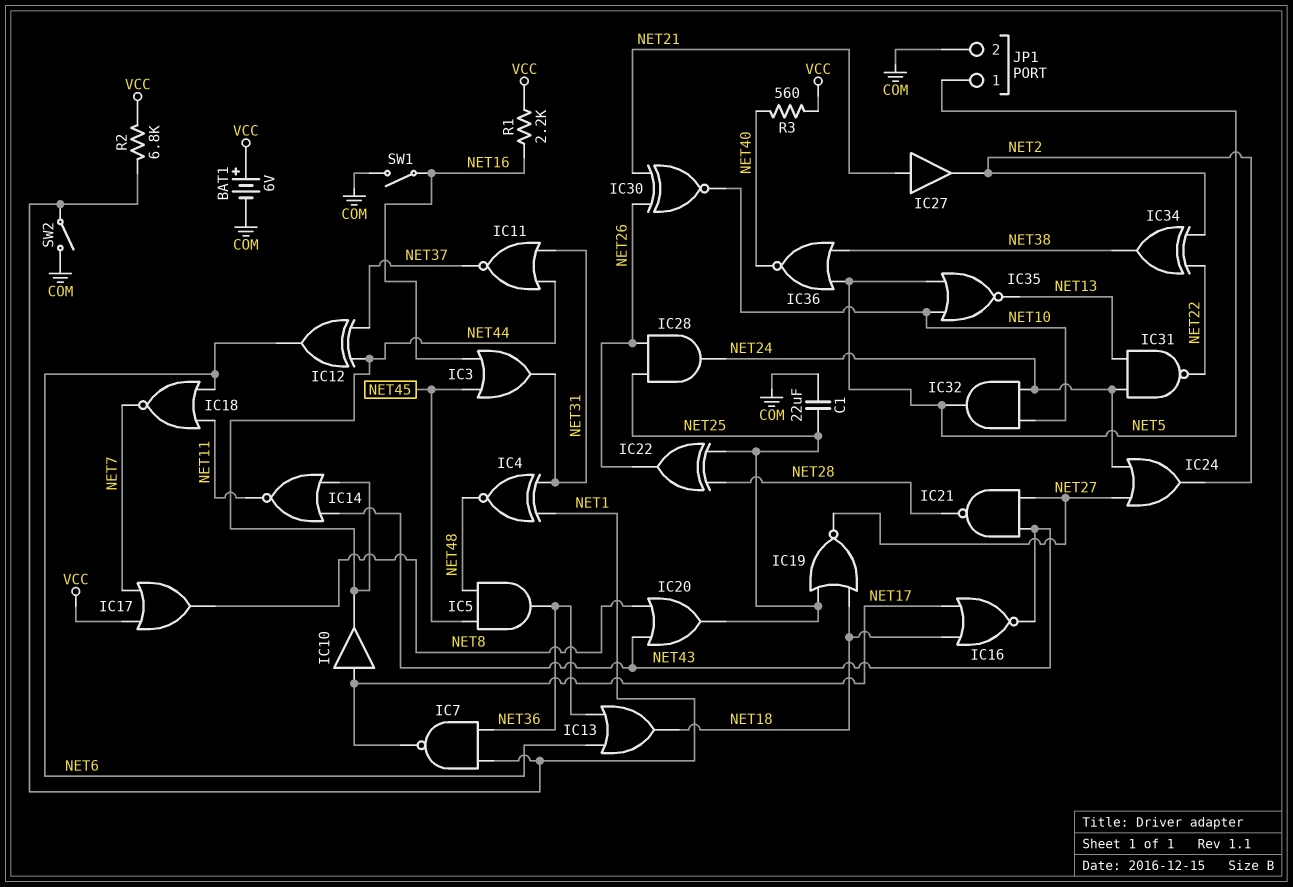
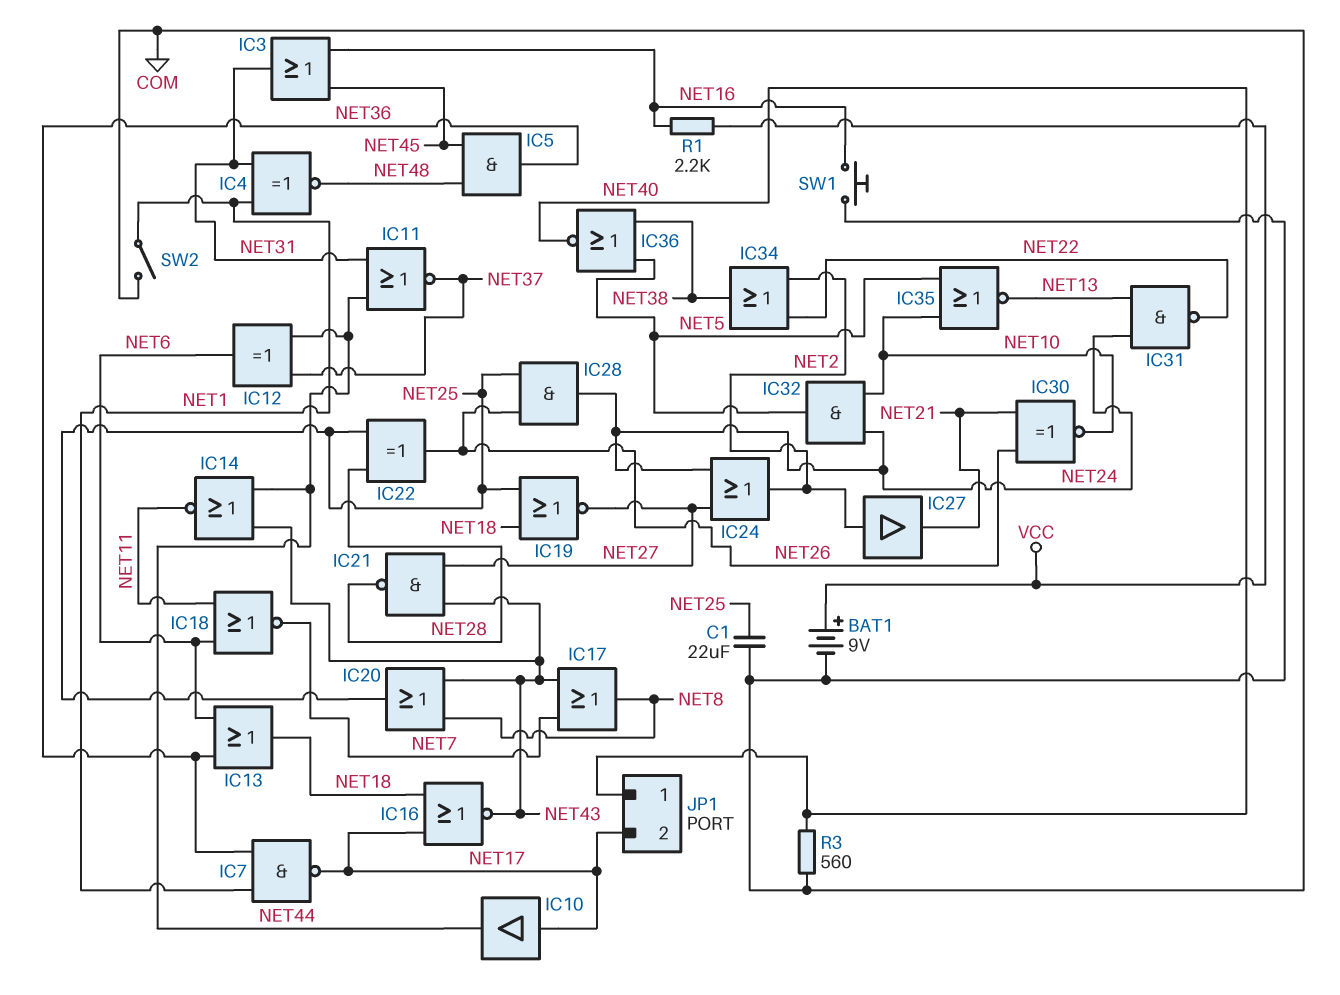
BAT1: 6V (plus VCC, minus COM) -> 9V (plus VCC, minus COM)
IC17: OR (in NET7, in VCC, out NET8) -> OR (in NET7, in NET43, out NET8)
IC27: buffer (in NET21, out NET2) -> buffer (in NET2, out NET21)
IC34: XOR (in NET2, in NET22, out NET38) -> OR (in NET2, in NET22, out NET38)
JP1 pin 1: NET5 -> NET40
JP1 pin 2: COM -> NET17
R2: 6.8k (NET1, VCC) -> none
R3: 560 (NET40, VCC) -> 560 (COM, NET40)
SW1: switch (COM, NET16) -> button (COM, NET16)

